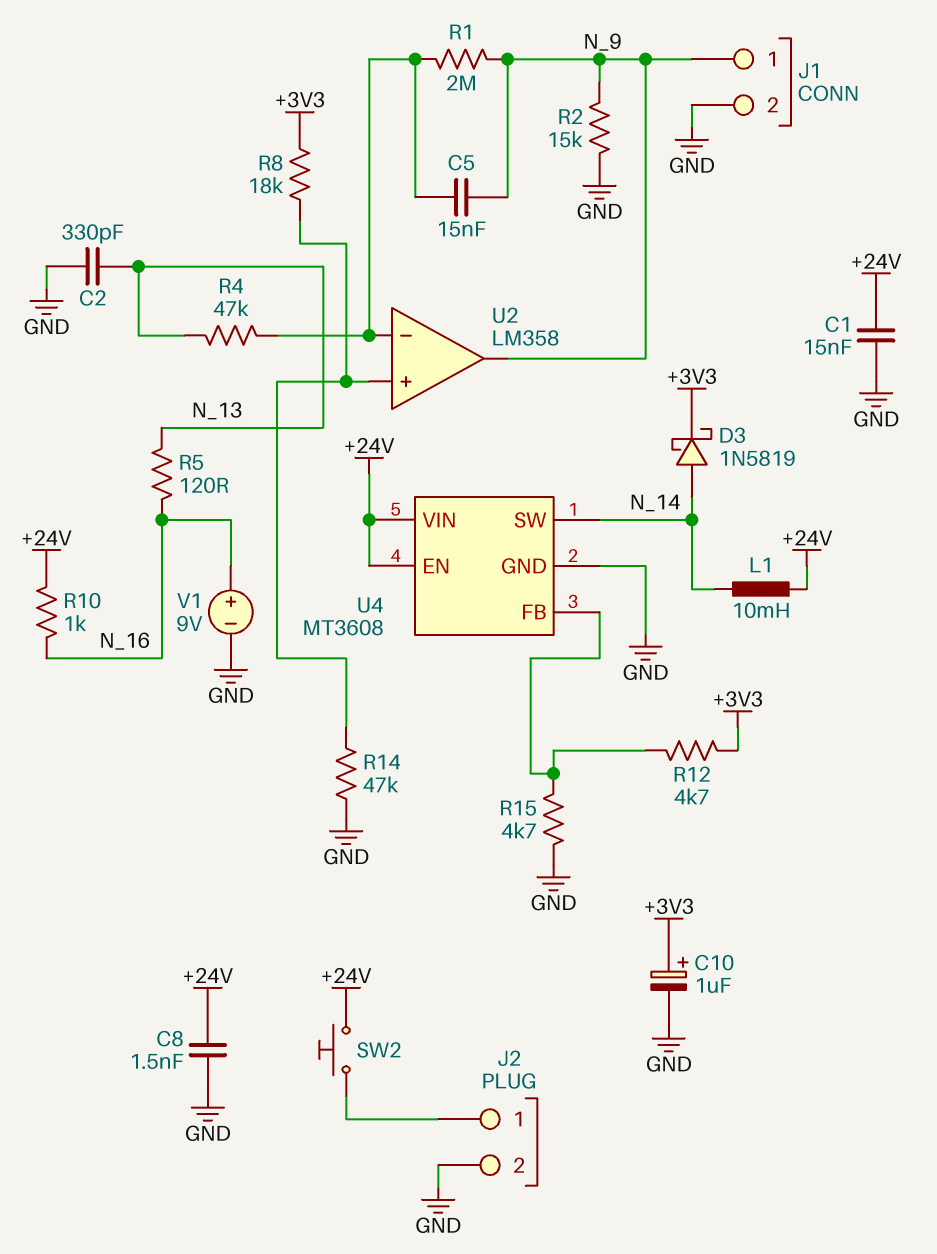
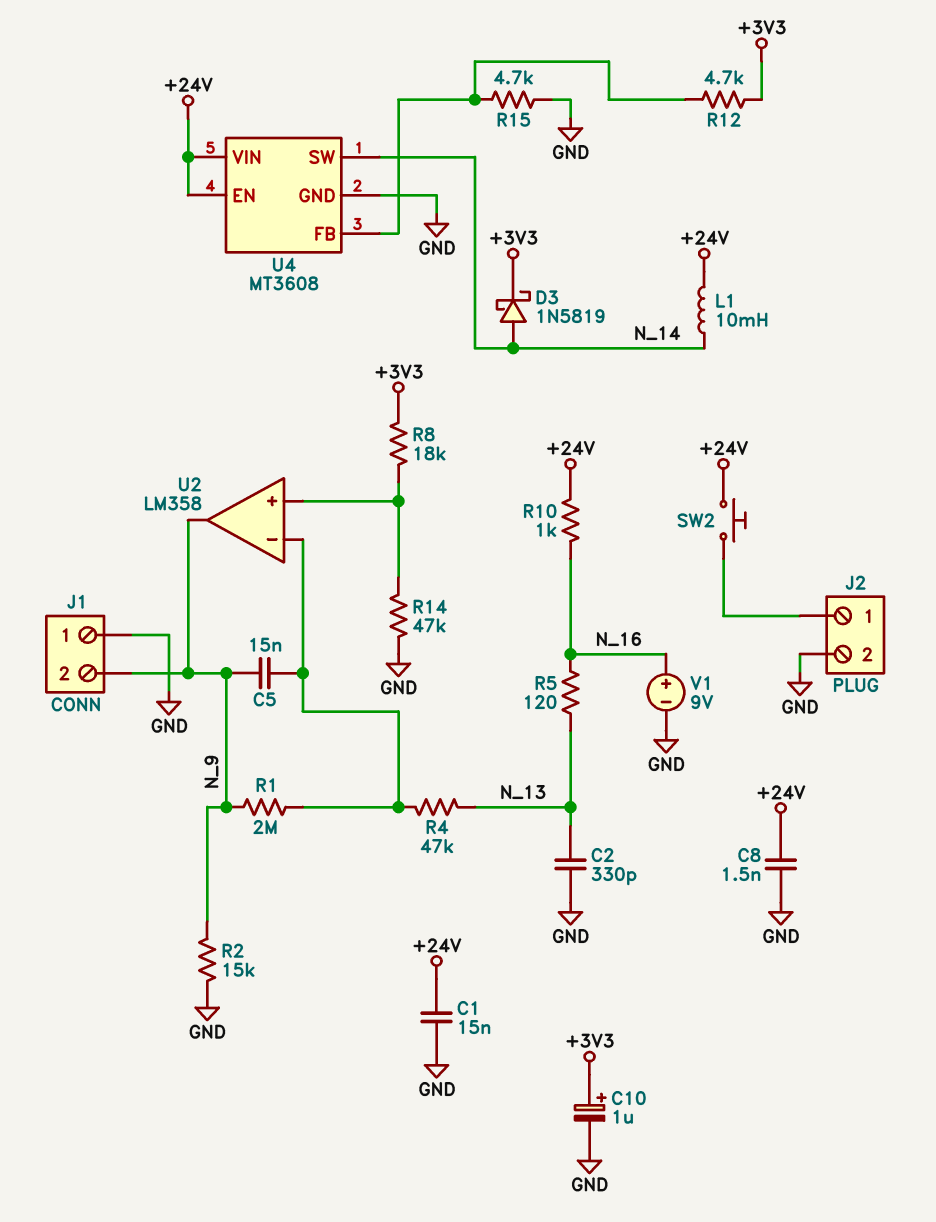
J1 pin 1: N_9 -> GND
J1 pin 2: GND -> N_9

